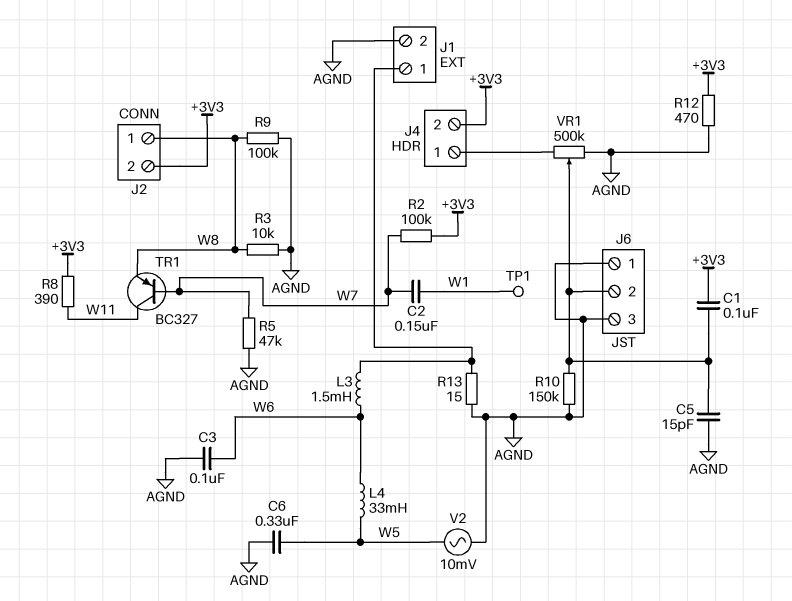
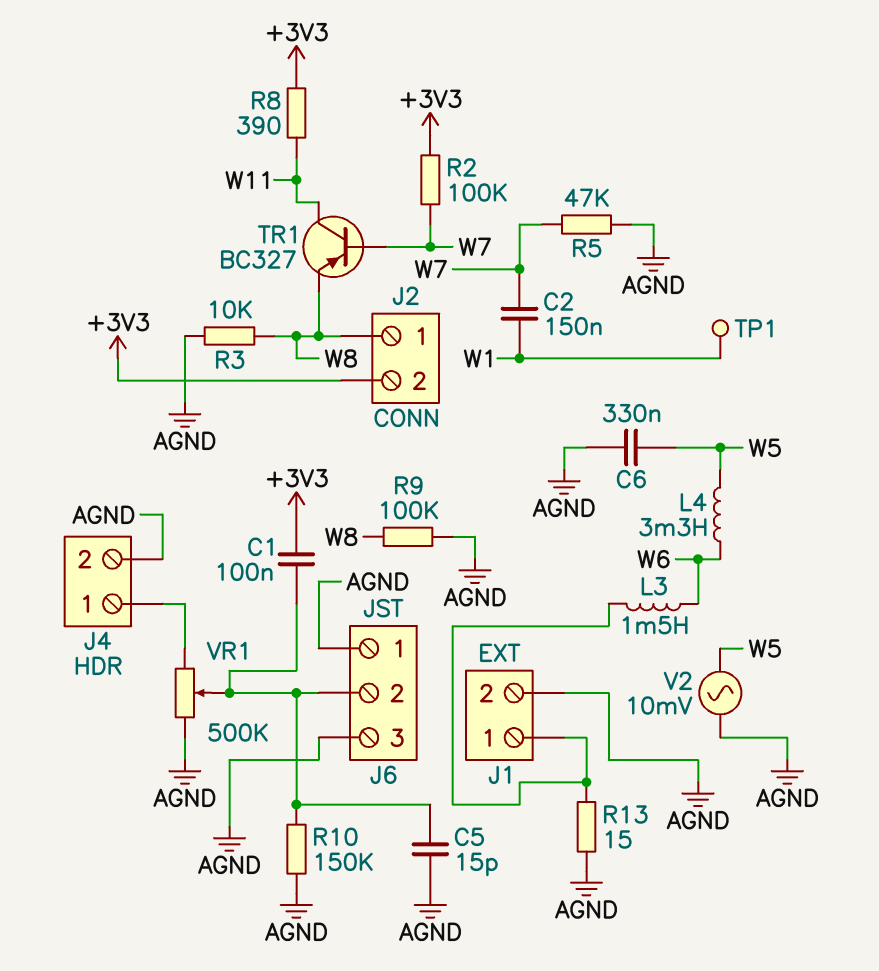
C3: 100nF (AGND, W6) -> none
J4 pin 2: +3V3 -> AGND
L4: 33mH (W5, W6) -> 3.3mH (W5, W6)
R12: 470 (+3V3, AGND) -> none

